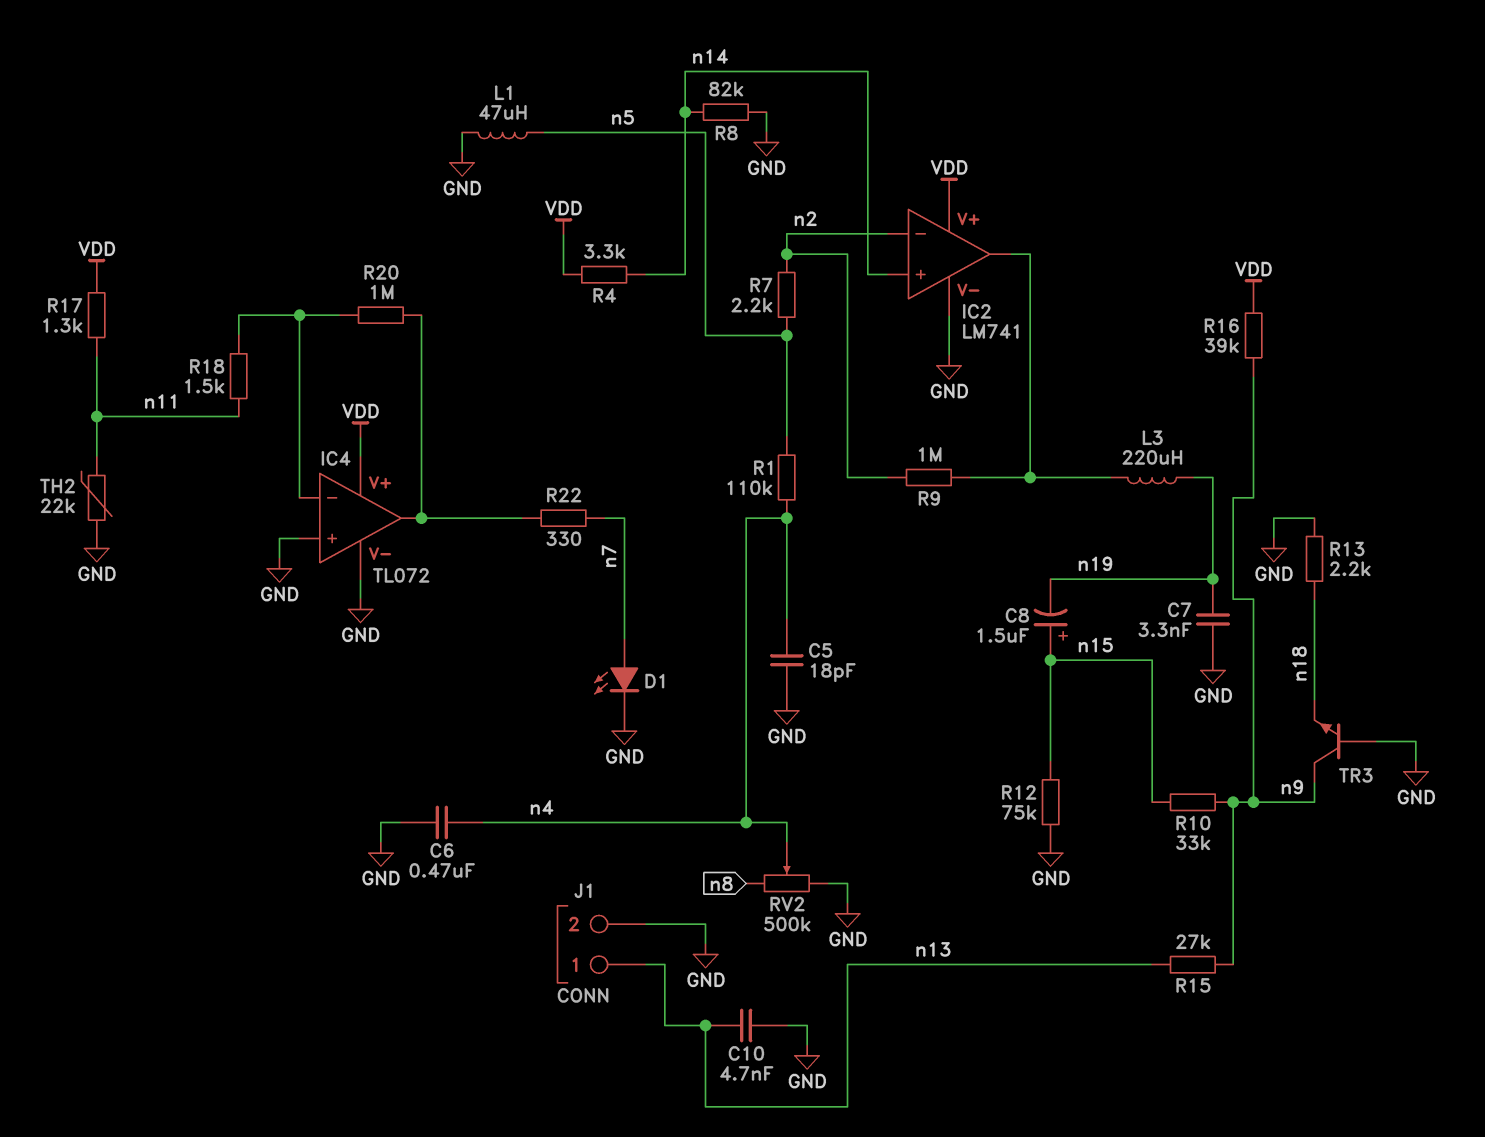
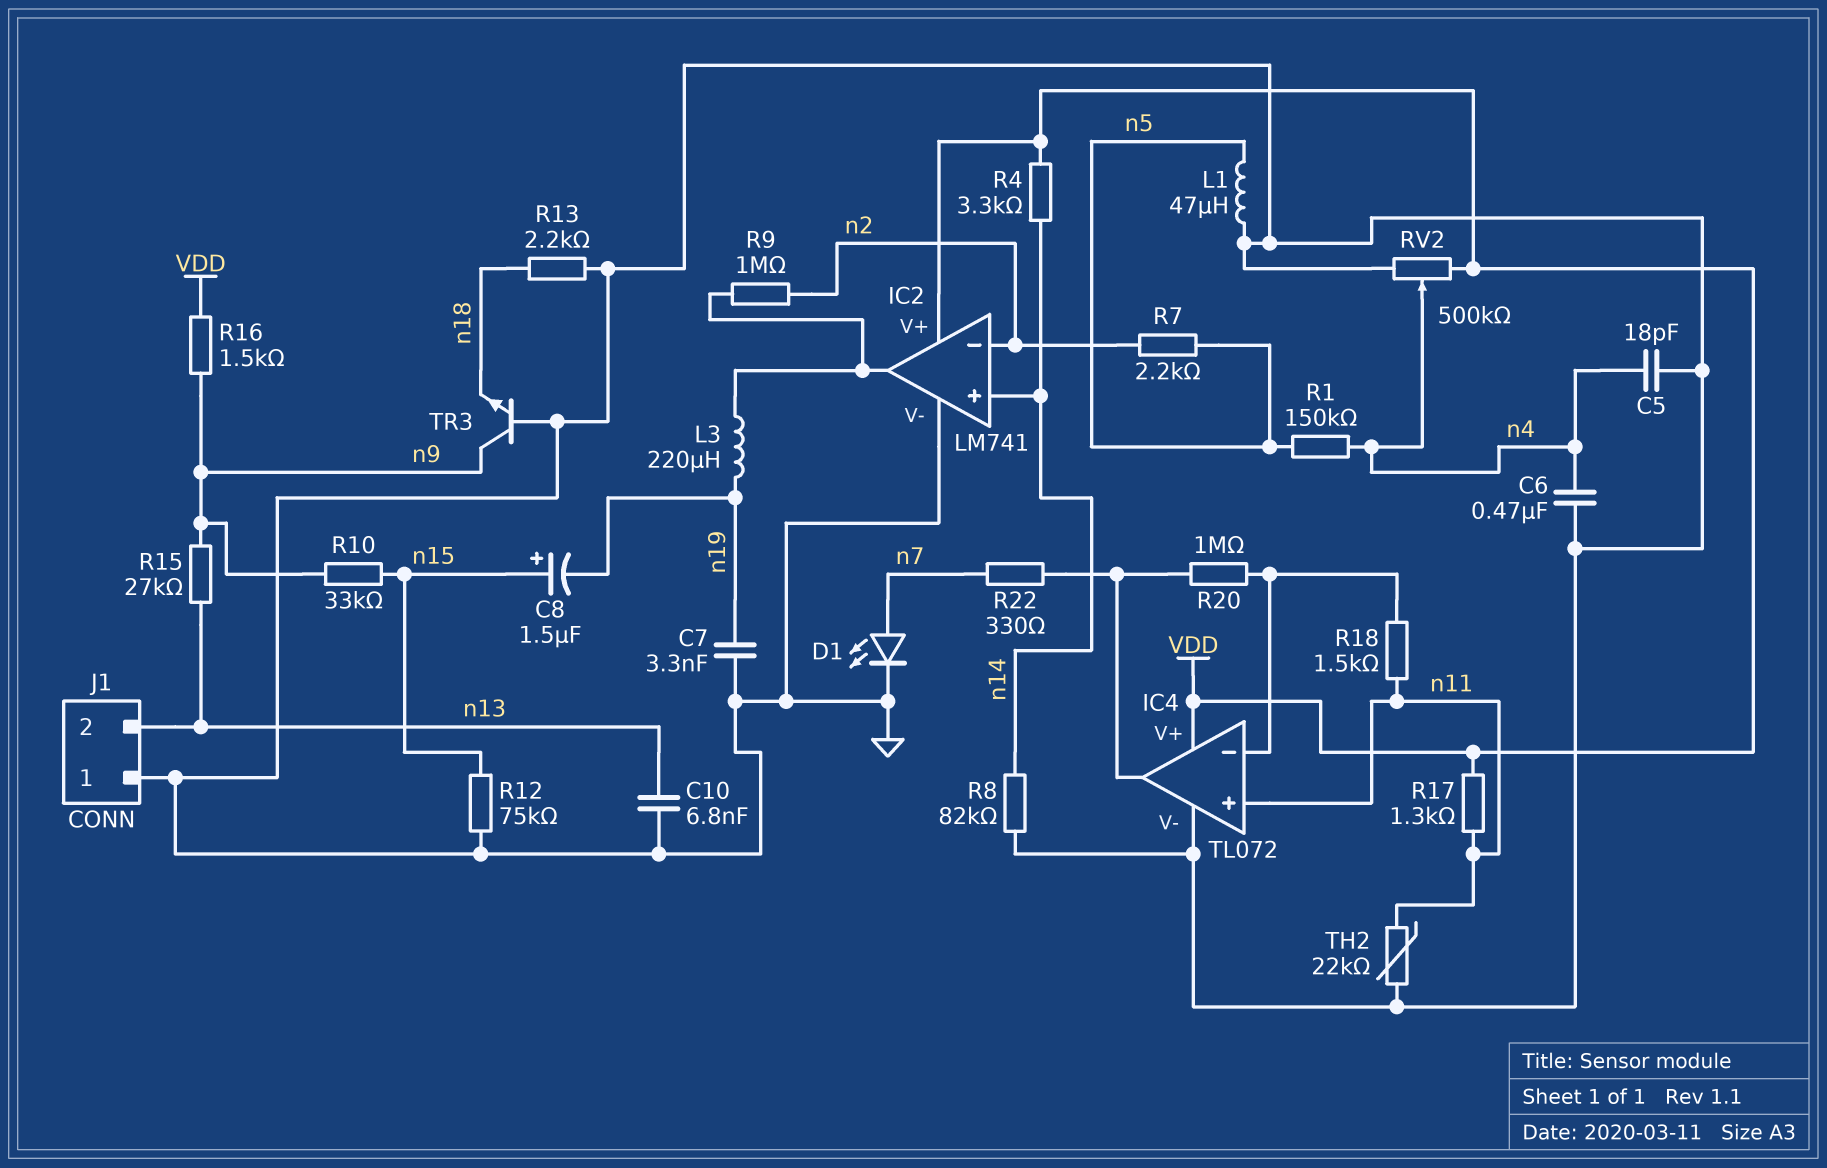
C10: 4.7nF (GND, n13) -> 6.8nF (GND, n13)
IC4 pin in+: GND -> n11
J1 pin 1: n13 -> GND
J1 pin 2: GND -> n13
R1: 110k (n4, n5) -> 150k (n4, n5)
R16: 39k (VDD, n9) -> 1.5k (VDD, n9)
RV2: 500k (GND, n8, wiper n4) -> 500k (GND, VDD, wiper n4)

